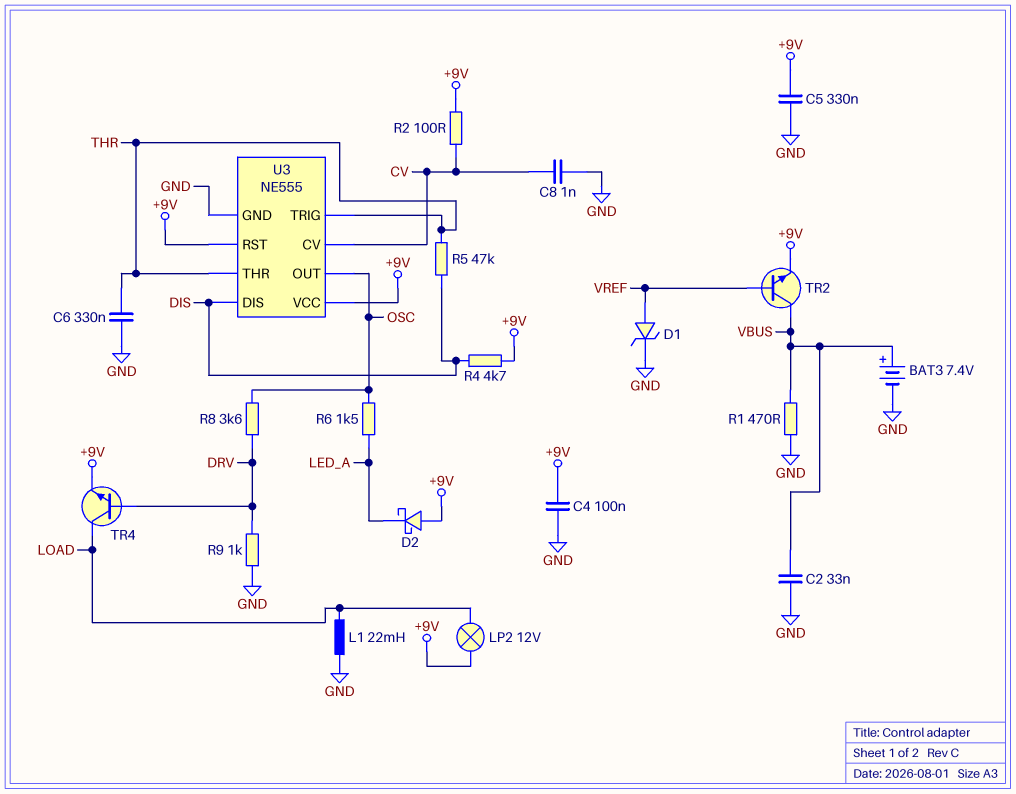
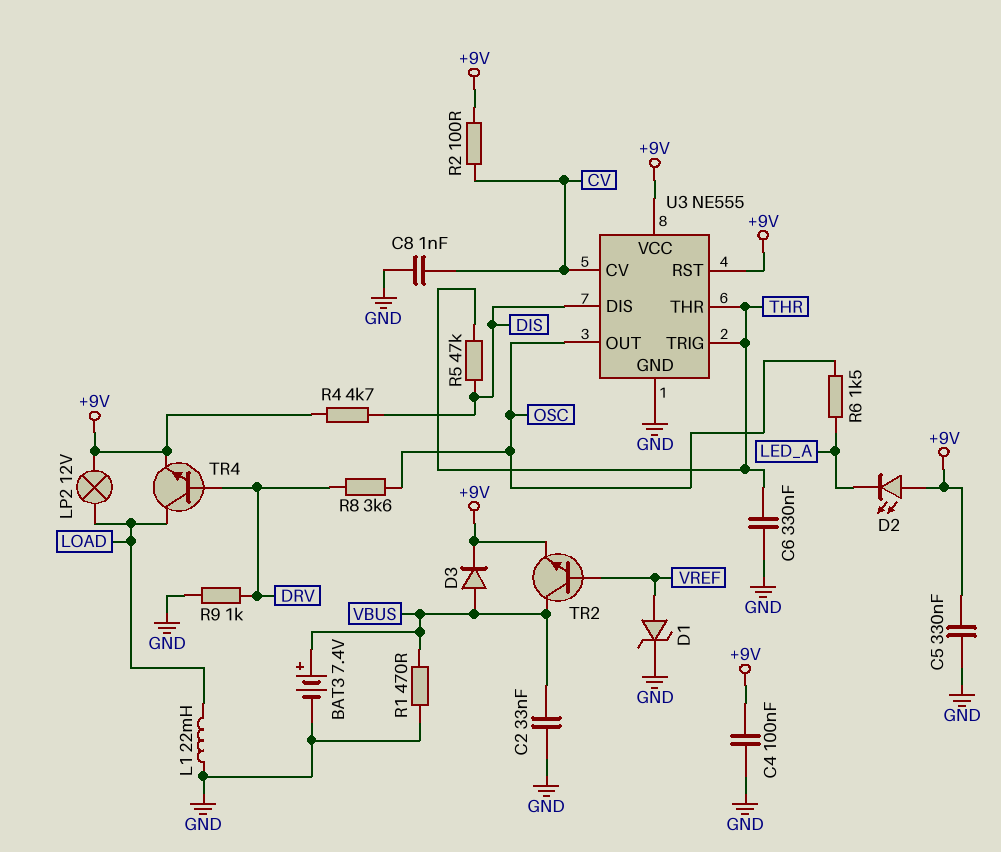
D2: schottky (A +9V, K LED_A) -> LED (A +9V, K LED_A)
D3: none -> diode (A VBUS, K +9V)

